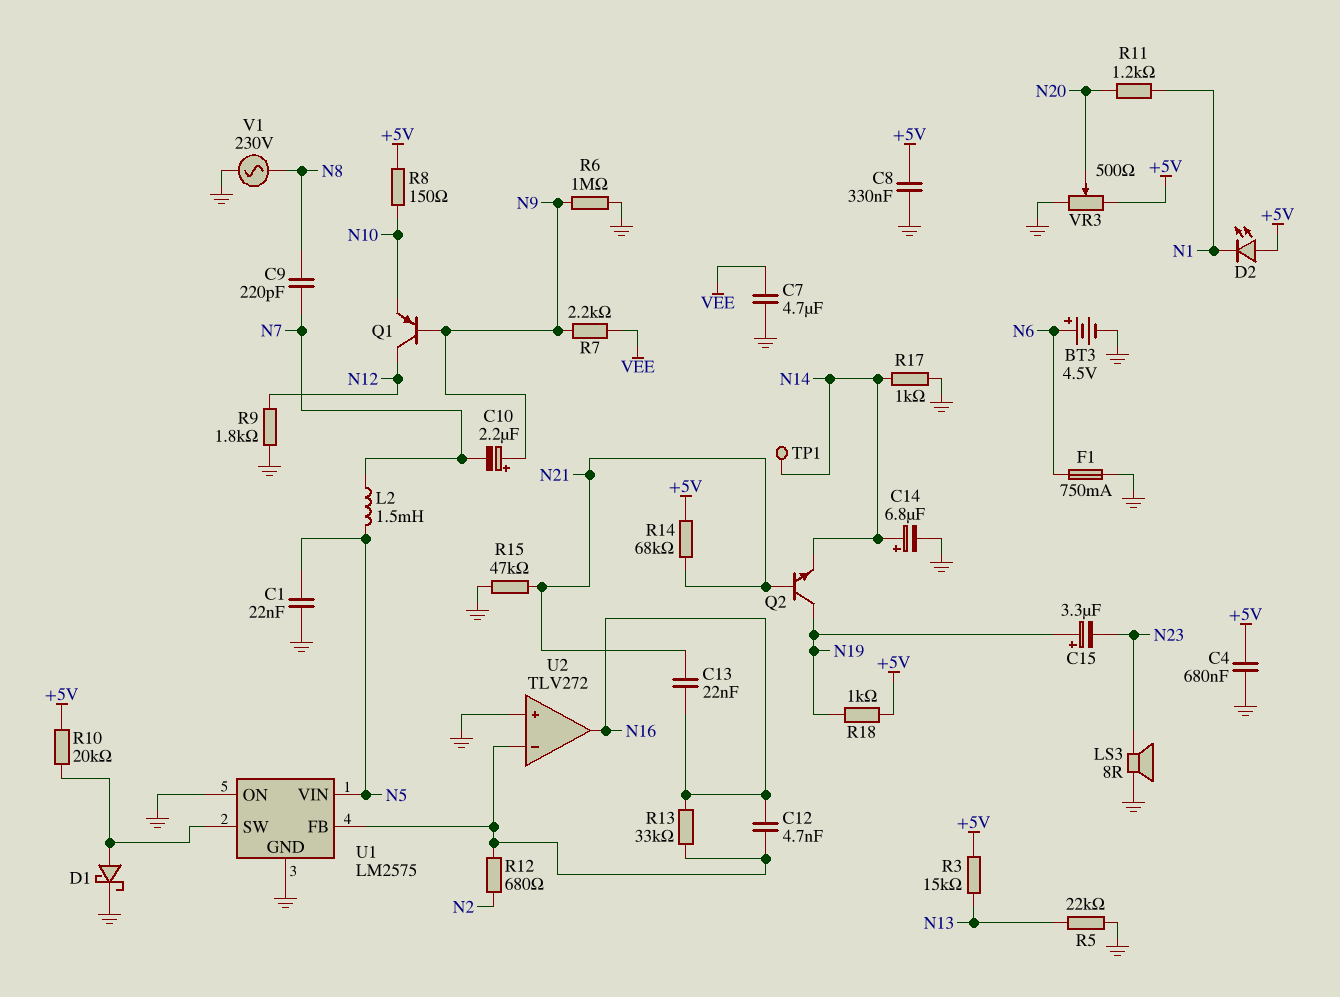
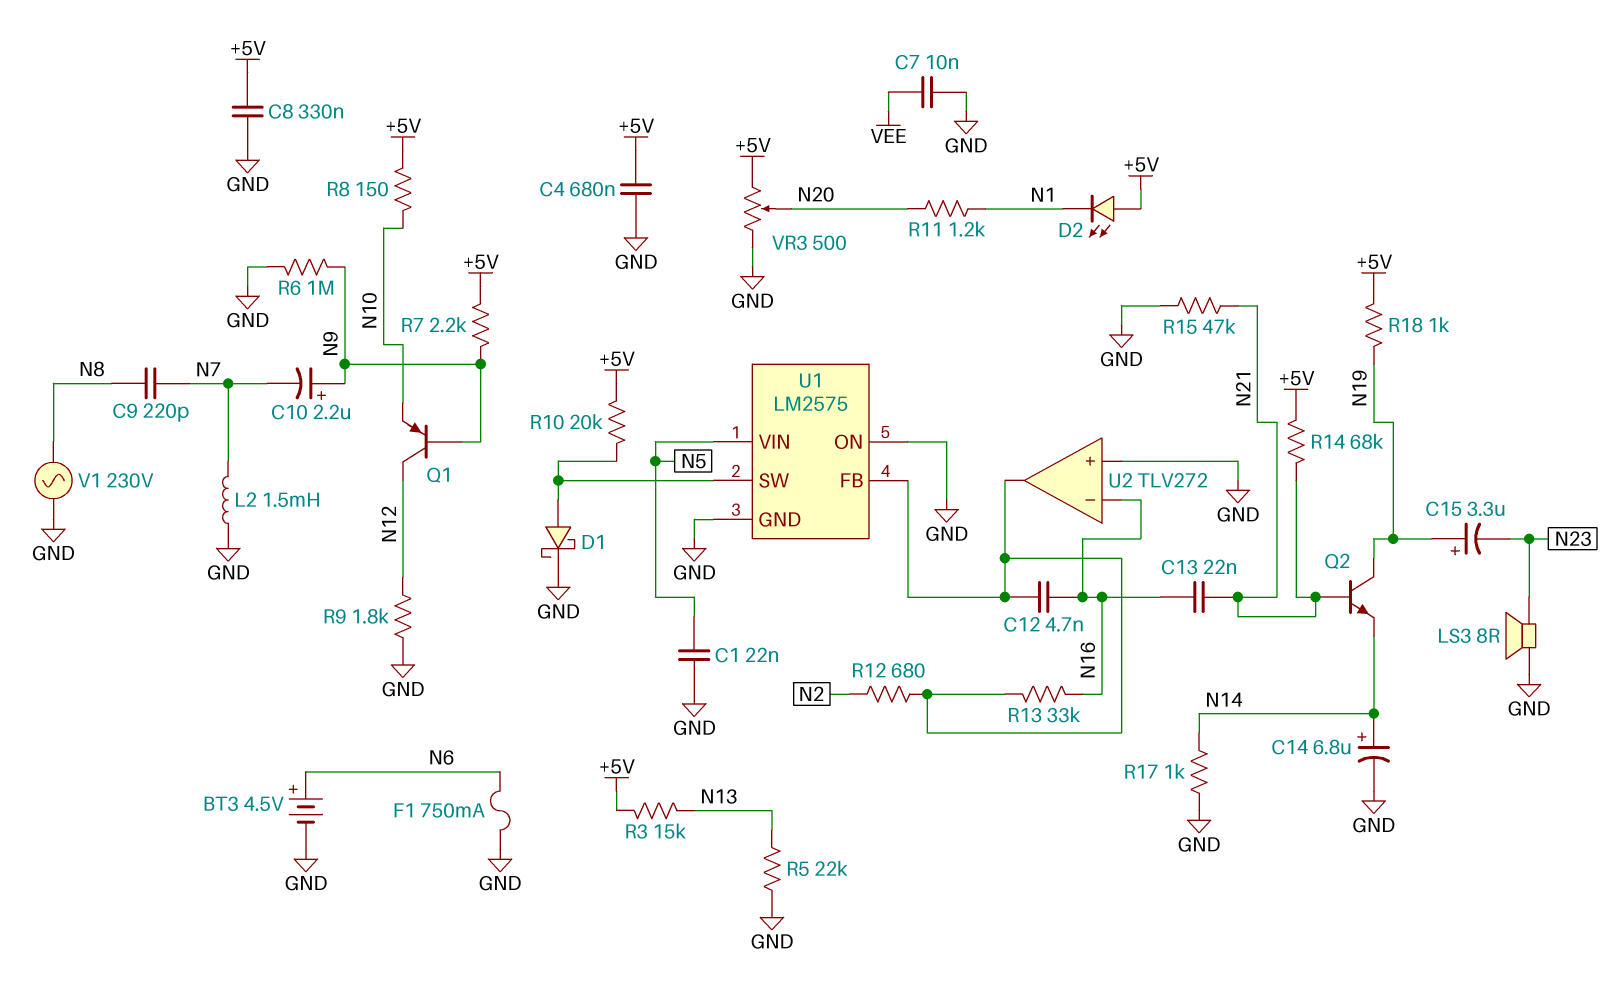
C7: 4.7uF (GND, VEE) -> 10nF (GND, VEE)
L2: 1.5mH (N5, N7) -> 1.5mH (GND, N7)
R7: 2.2k (N9, VEE) -> 2.2k (+5V, N9)
TP1: test point (N14) -> none
U2 pin in-: U1/FB -> N16
U2 pin out: N16 -> U1/FB

